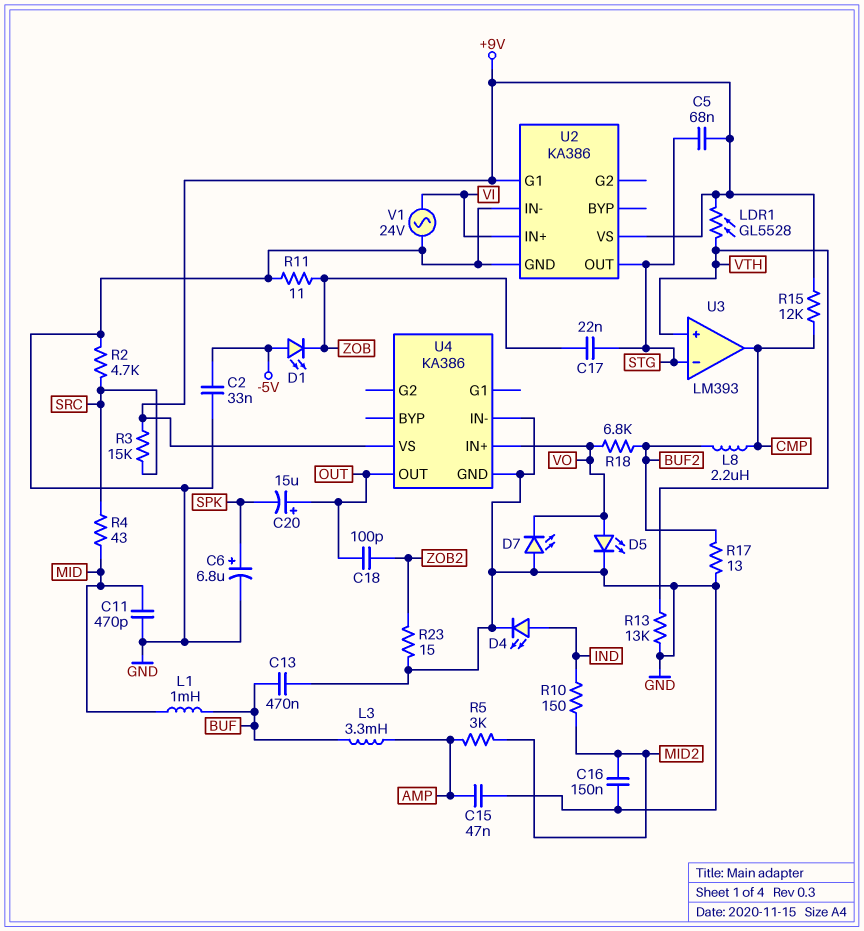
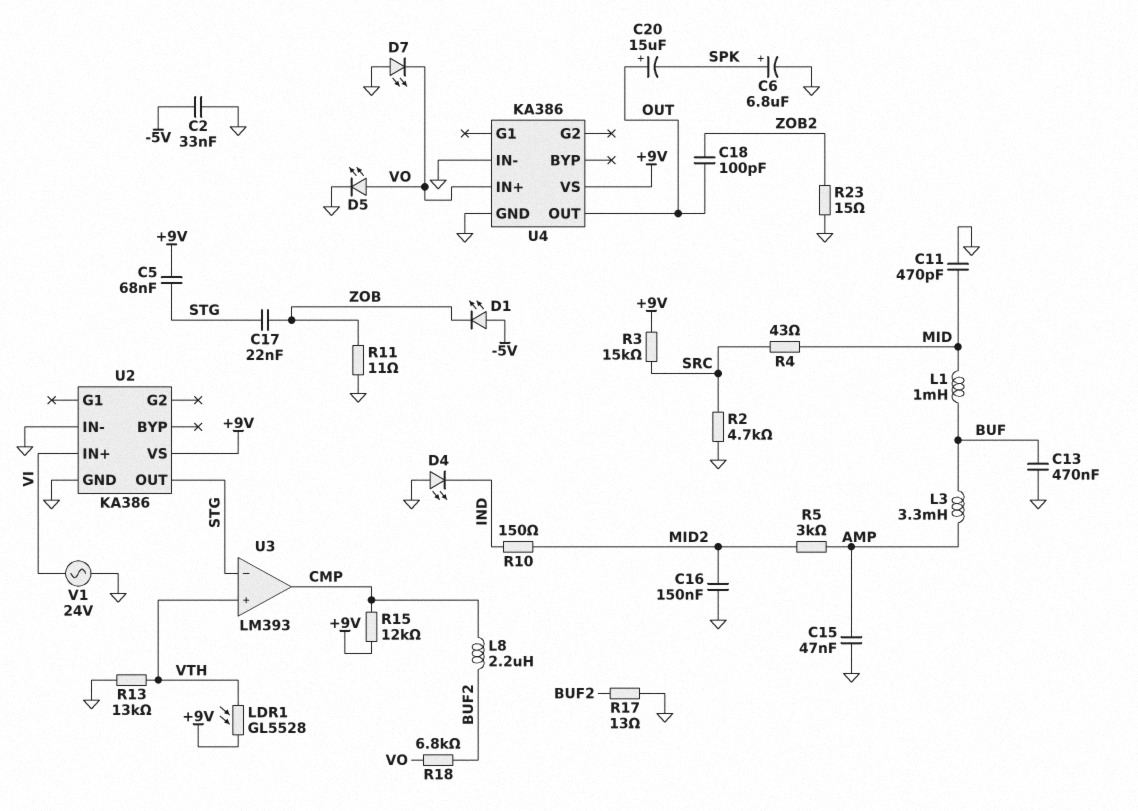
D4: LED (A IND, K GND) -> LED (A GND, K IND)
U2 pin G1: +9V -> none

